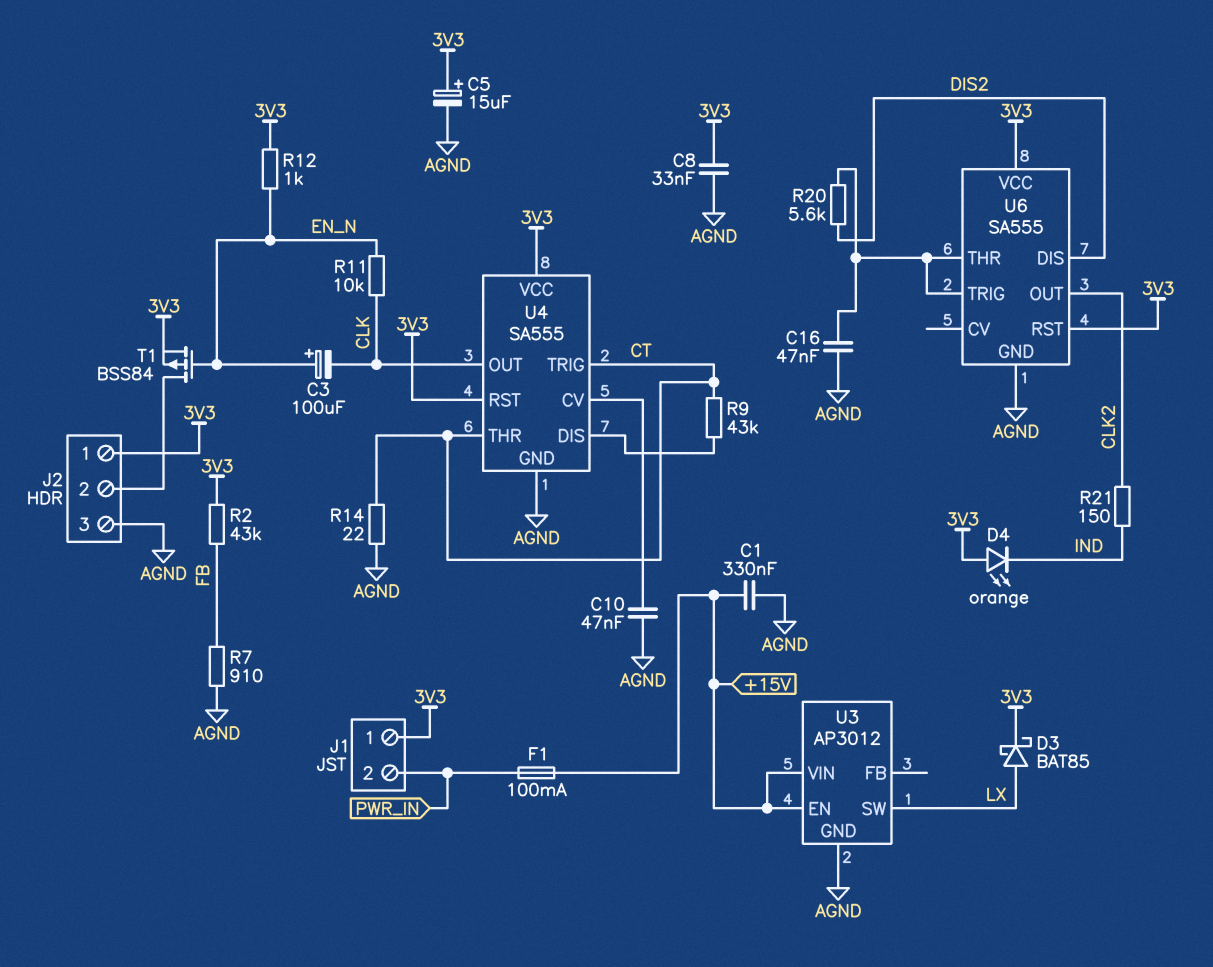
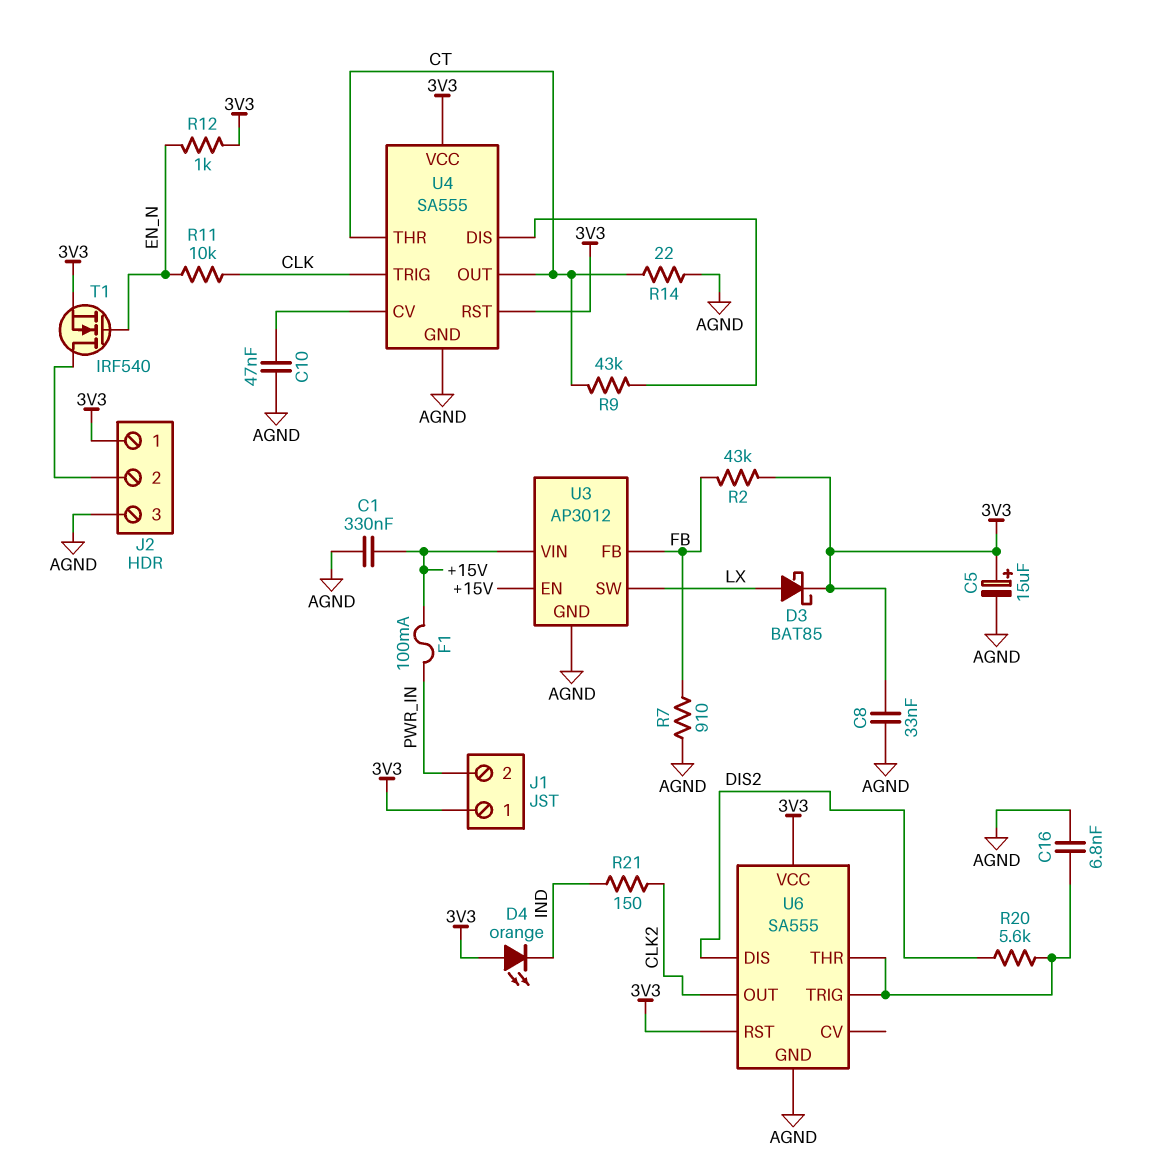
C3: 100uF (plus EN_N, minus CLK) -> none
C16: 47nF (AGND, U6/THR) -> 6.8nF (AGND, U6/THR)
T1: PMOS BSS84 (G EN_N, D J2/2, S 3V3) -> NMOS IRF540 (G EN_N, D J2/2, S 3V3)
U3 pin FB: none -> FB
U4 pin OUT: CLK -> CT
U4 pin TRIG: CT -> CLK

